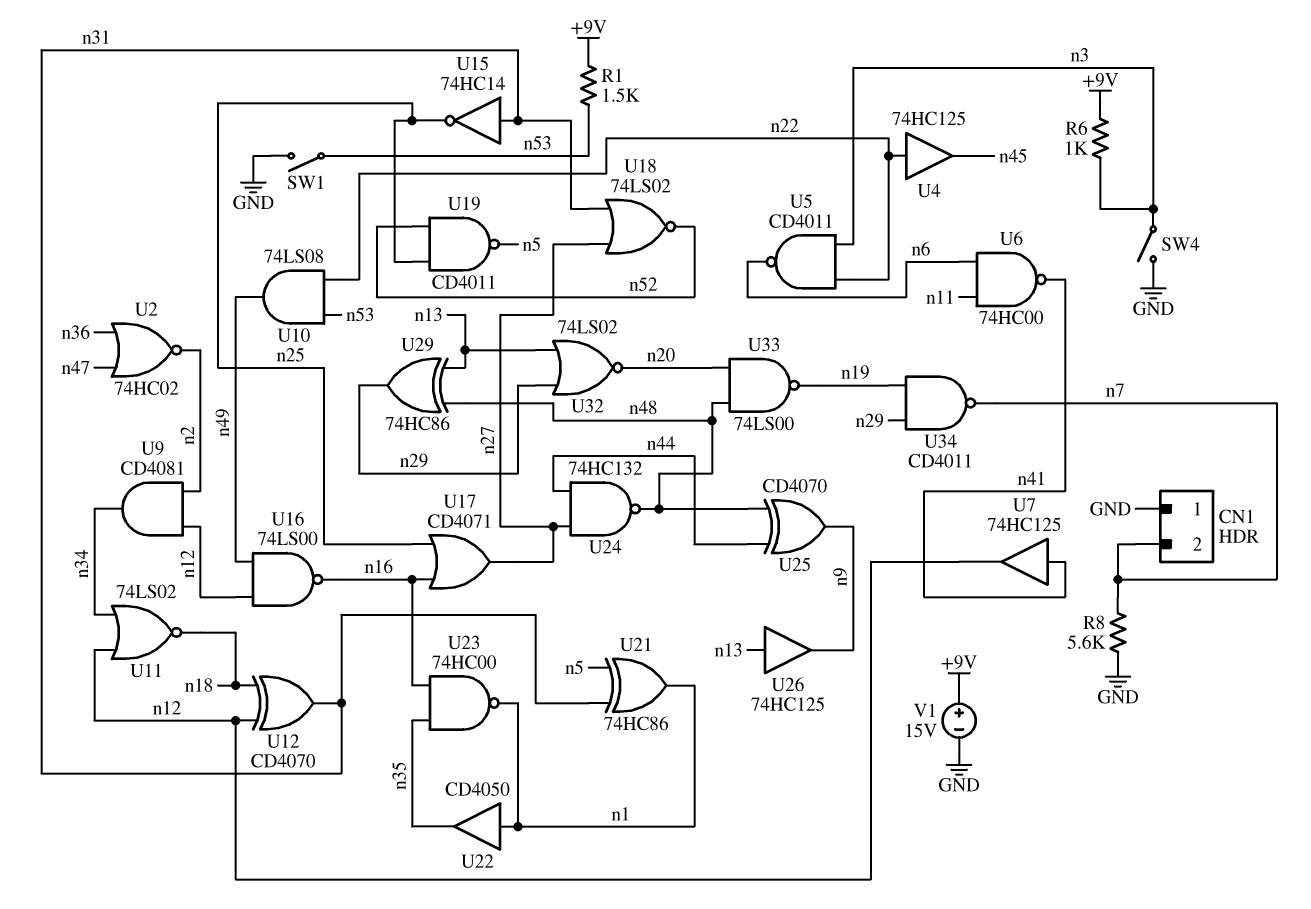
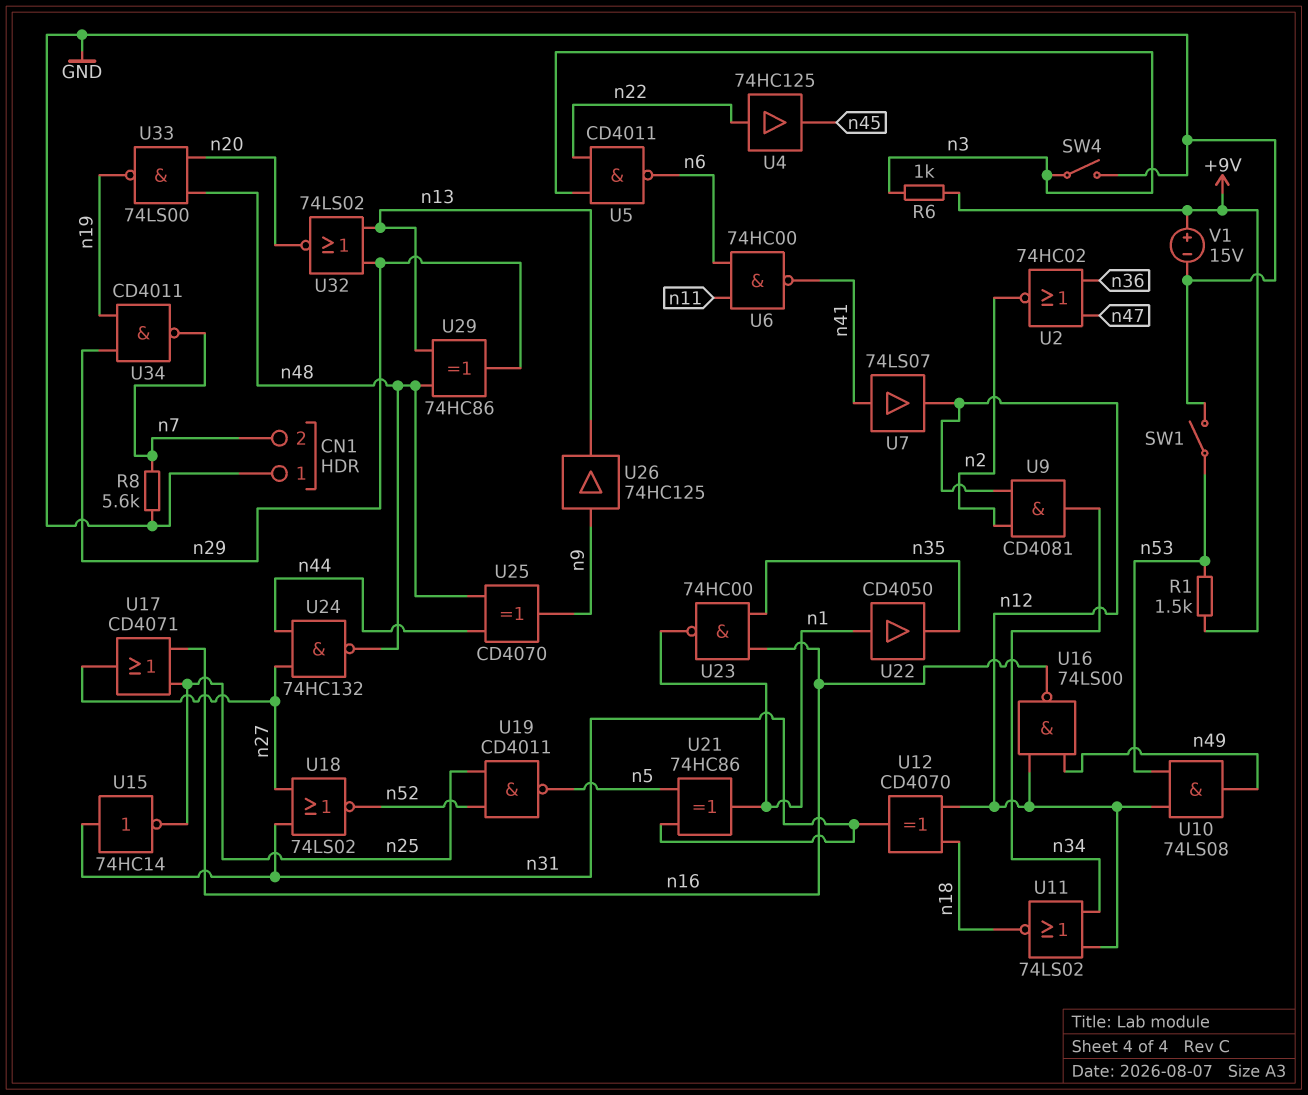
U7: buffer 74HC125 (in n41, out n12) -> buffer 74LS07 (in n41, out n12)
U10: AND 74LS08 (in n22, in n53, out n49) -> AND 74LS08 (in n12, in n53, out n49)
U26: buffer 74HC125 (in n13, out n9) -> buffer 74HC125 (in n9, out n13)

